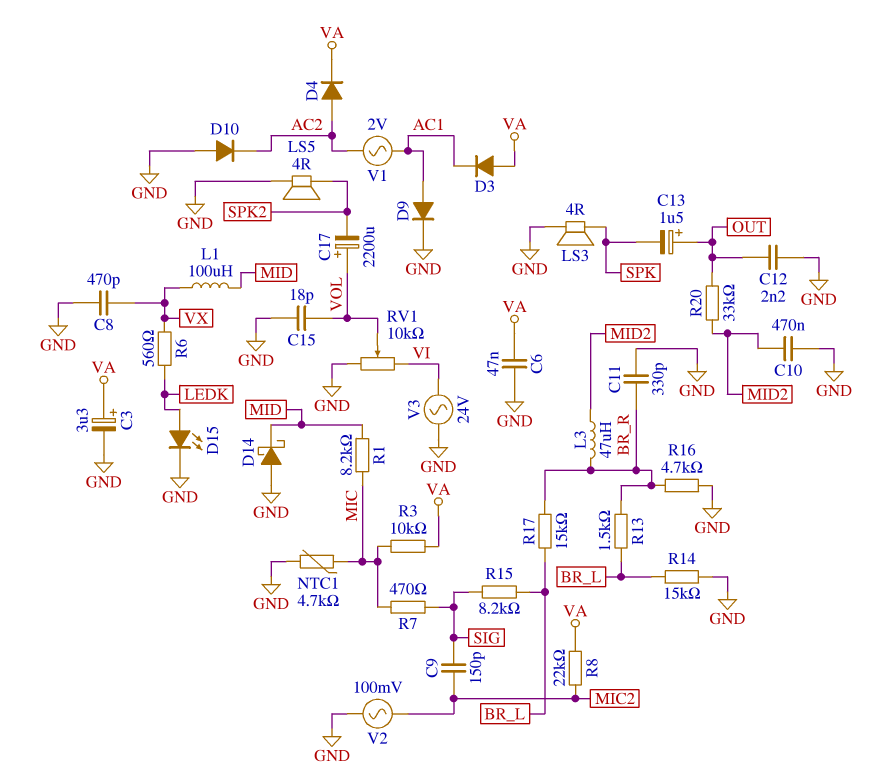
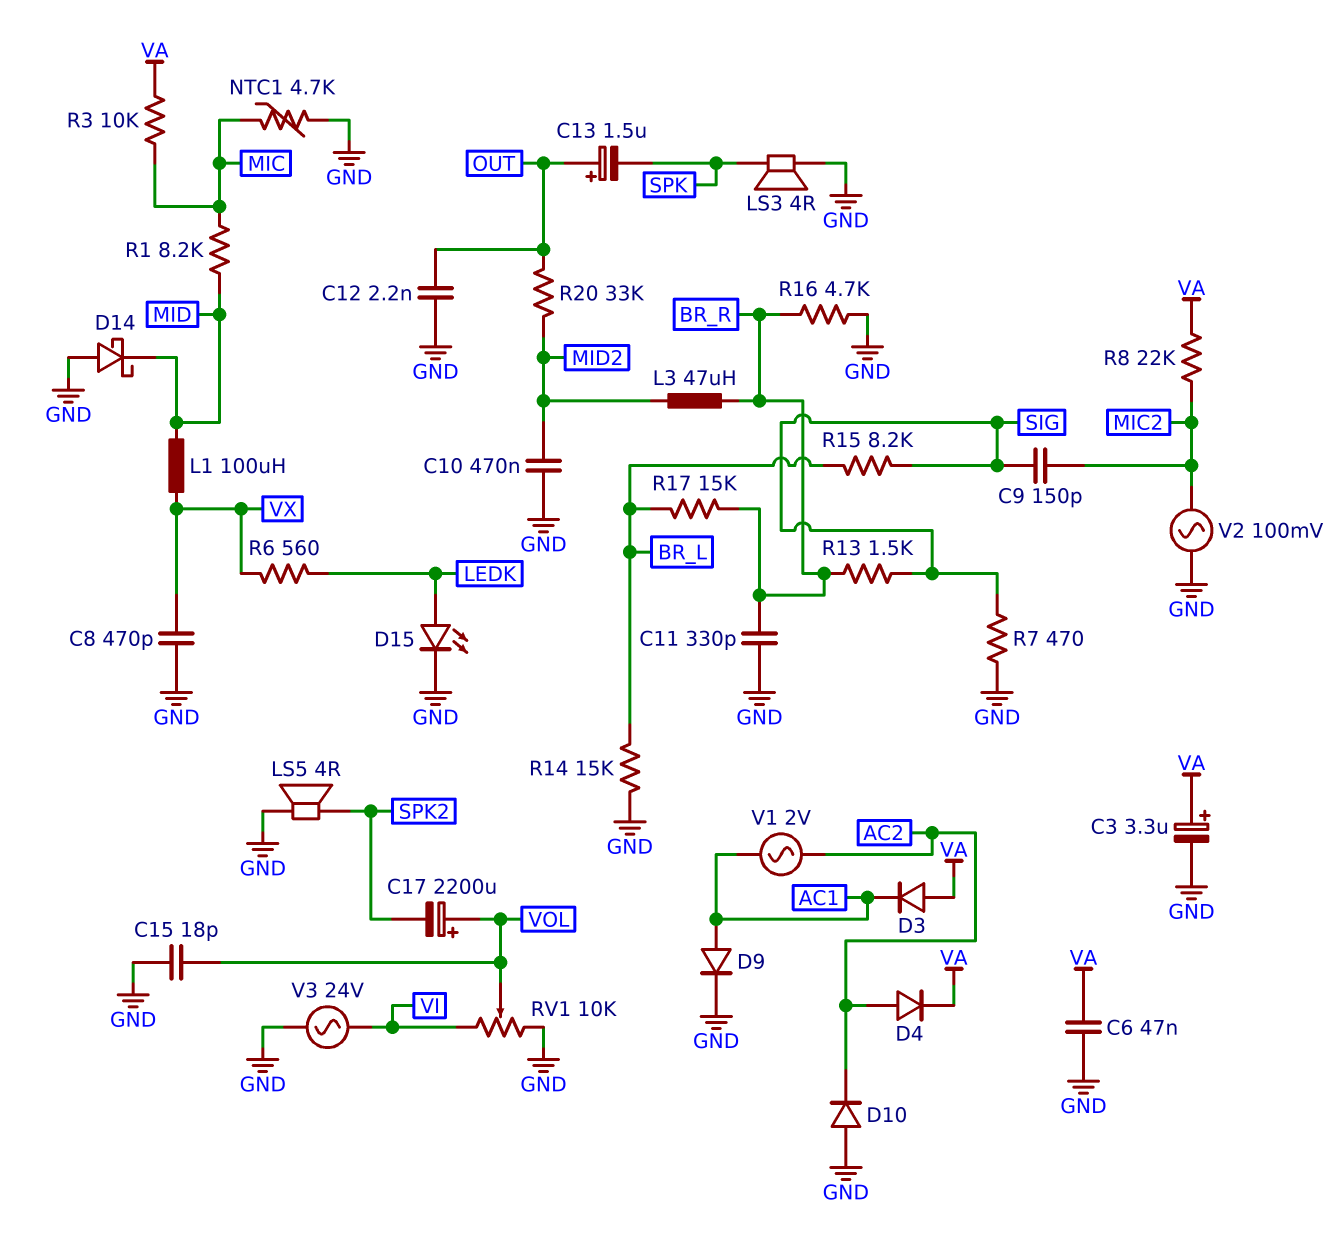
R7: 470 (MIC, SIG) -> 470 (GND, SIG)
R13: 1.5k (BR_L, BR_R) -> 1.5k (BR_R, SIG)

